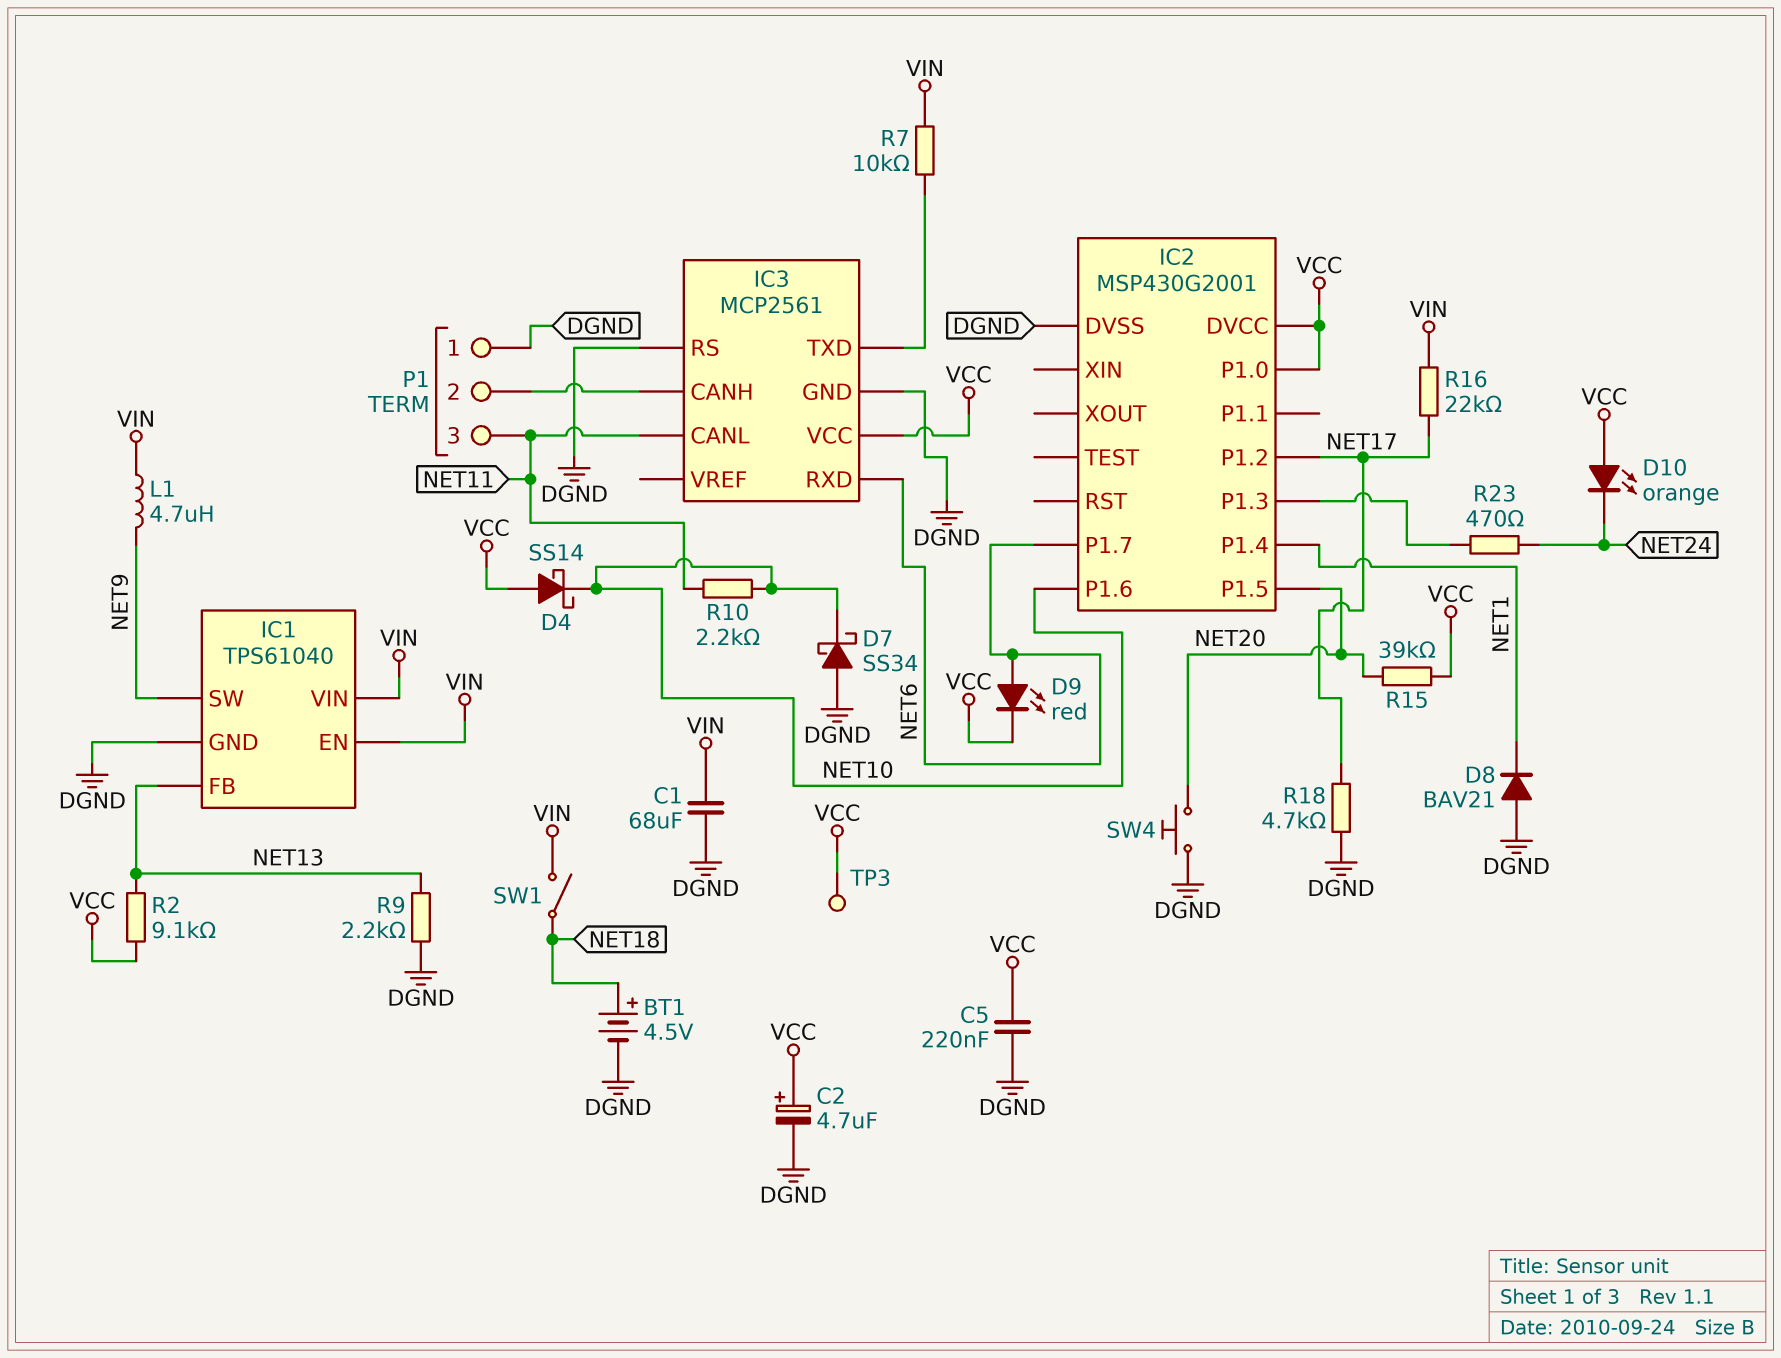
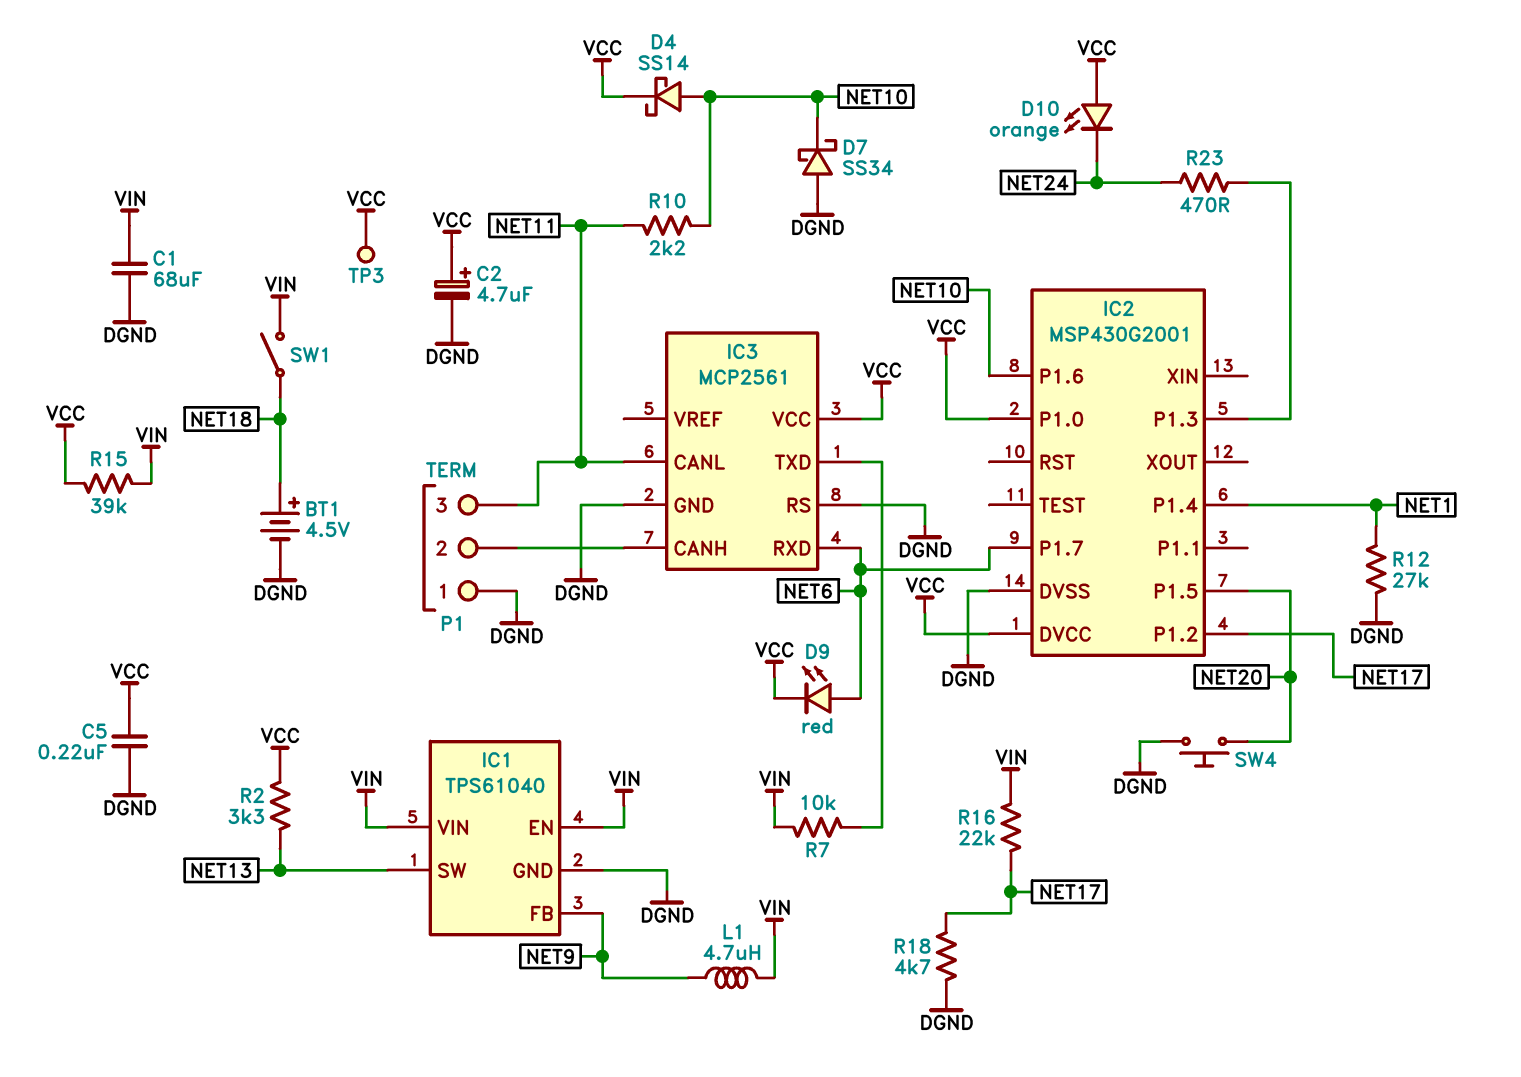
D4: schottky SS14 (A VCC, K NET10) -> schottky SS14 (A NET10, K VCC)
D8: diode BAV21 (A DGND, K NET1) -> none
IC1 pin FB: NET13 -> NET9
IC1 pin SW: NET9 -> NET13
R2: 9.1k (NET13, VCC) -> 3.3k (NET13, VCC)
R9: 2.2k (DGND, NET13) -> none
R12: none -> 27k (DGND, NET1)
R15: 39k (NET20, VCC) -> 39k (VCC, VIN)

